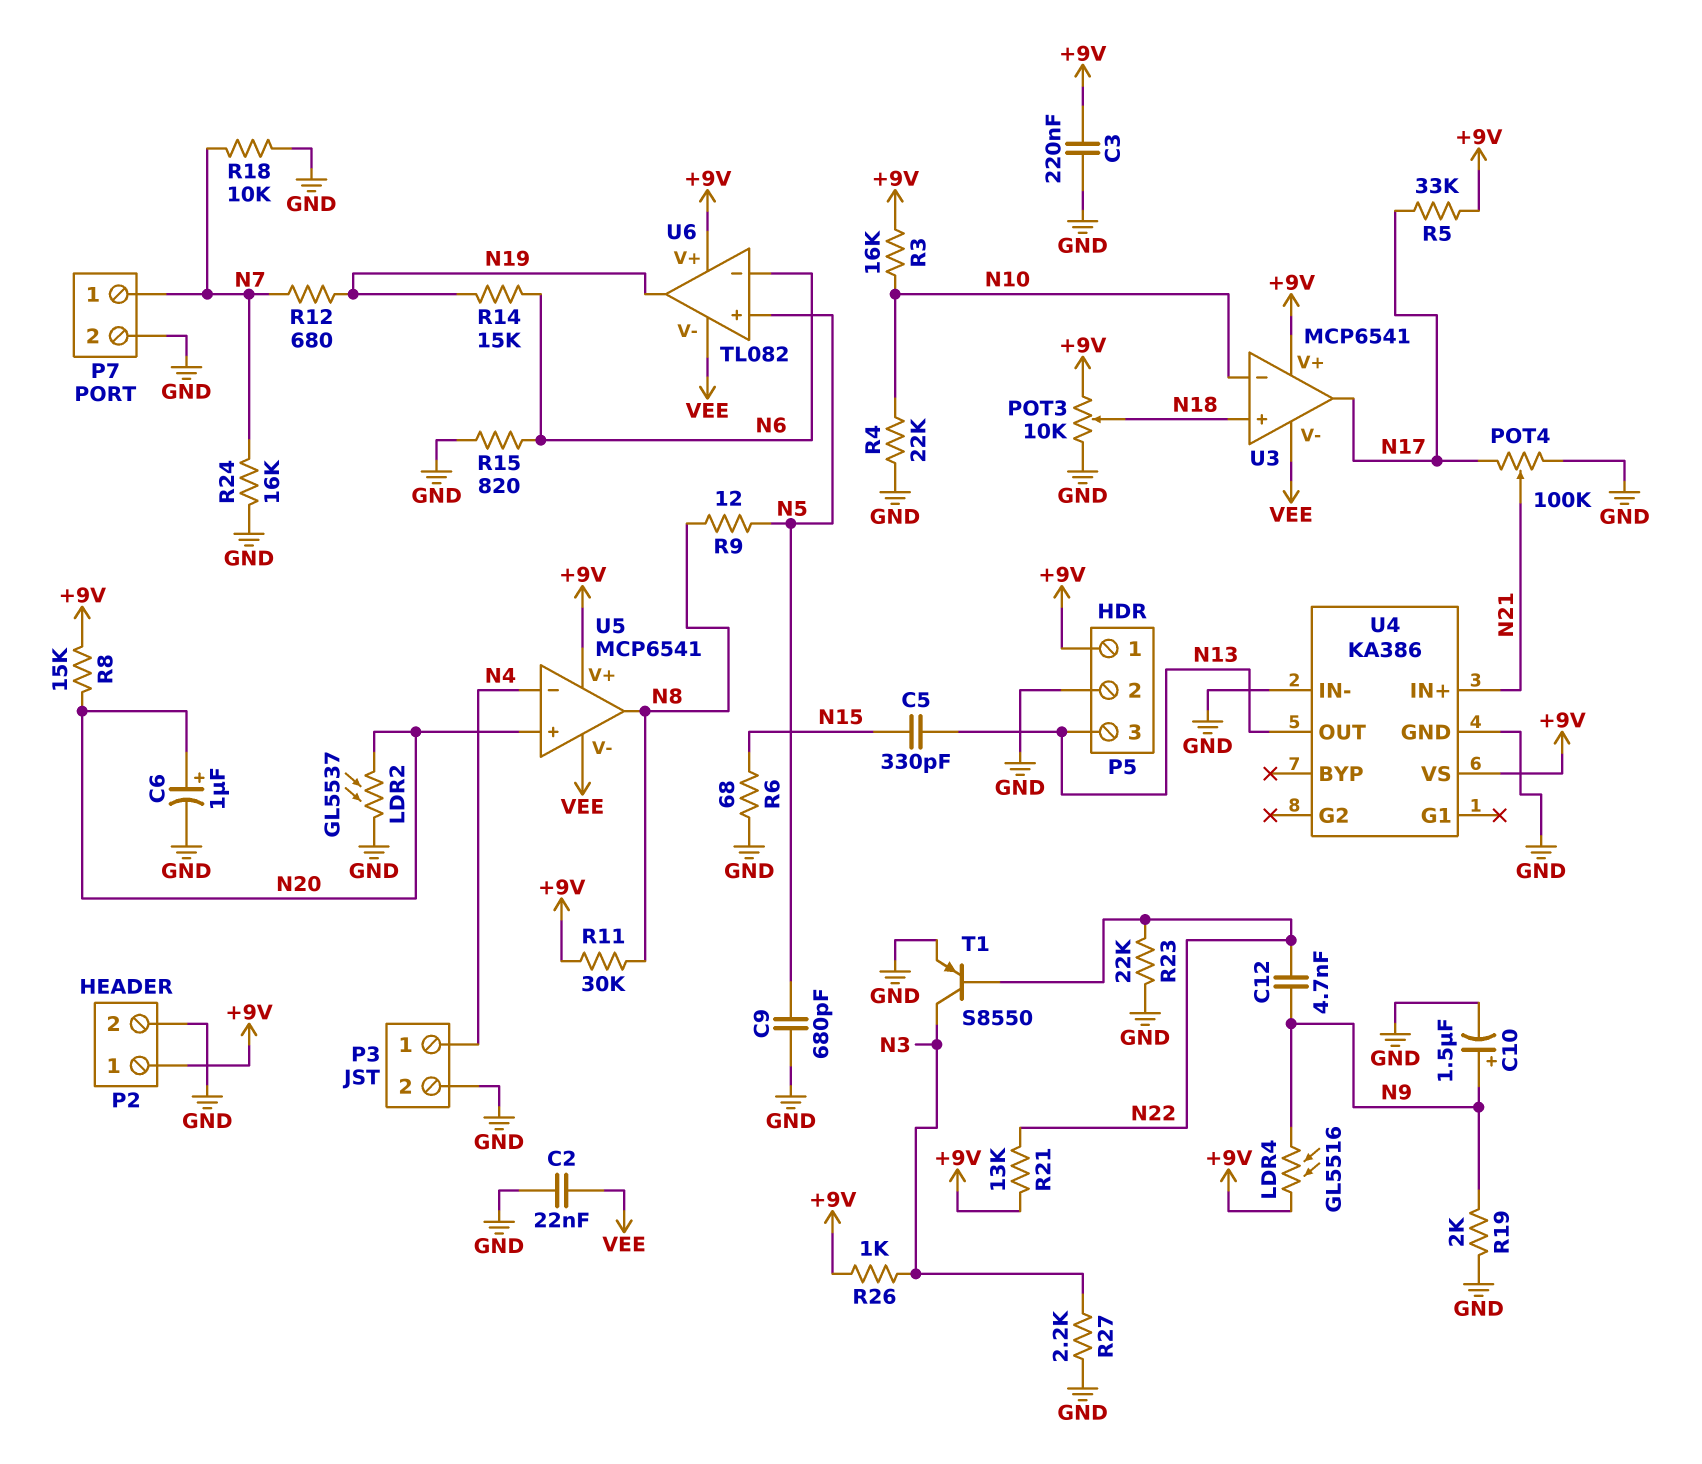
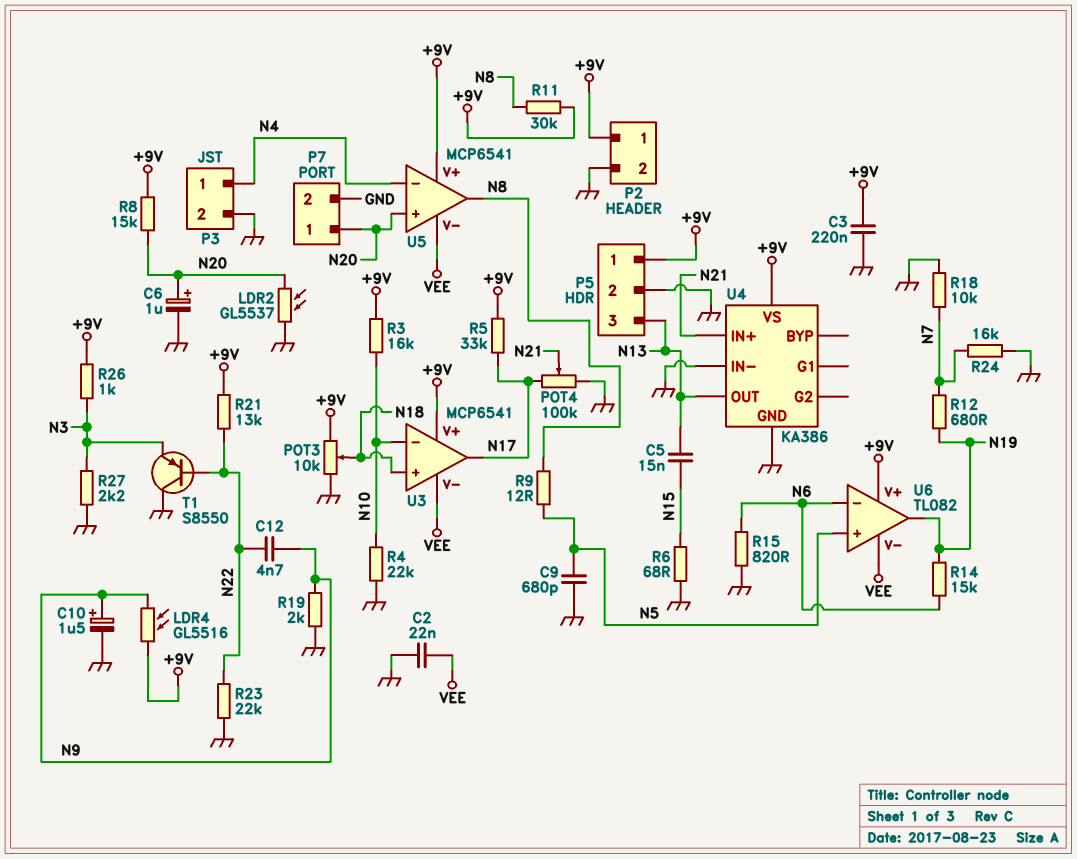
C5: 330pF (N13, N15) -> 15nF (N13, N15)
P7 pin 1: N7 -> N20
T1: PNP S8550 (B N22, C N3, E GND) -> PNP S8550 (B N22, C GND, E N3)

